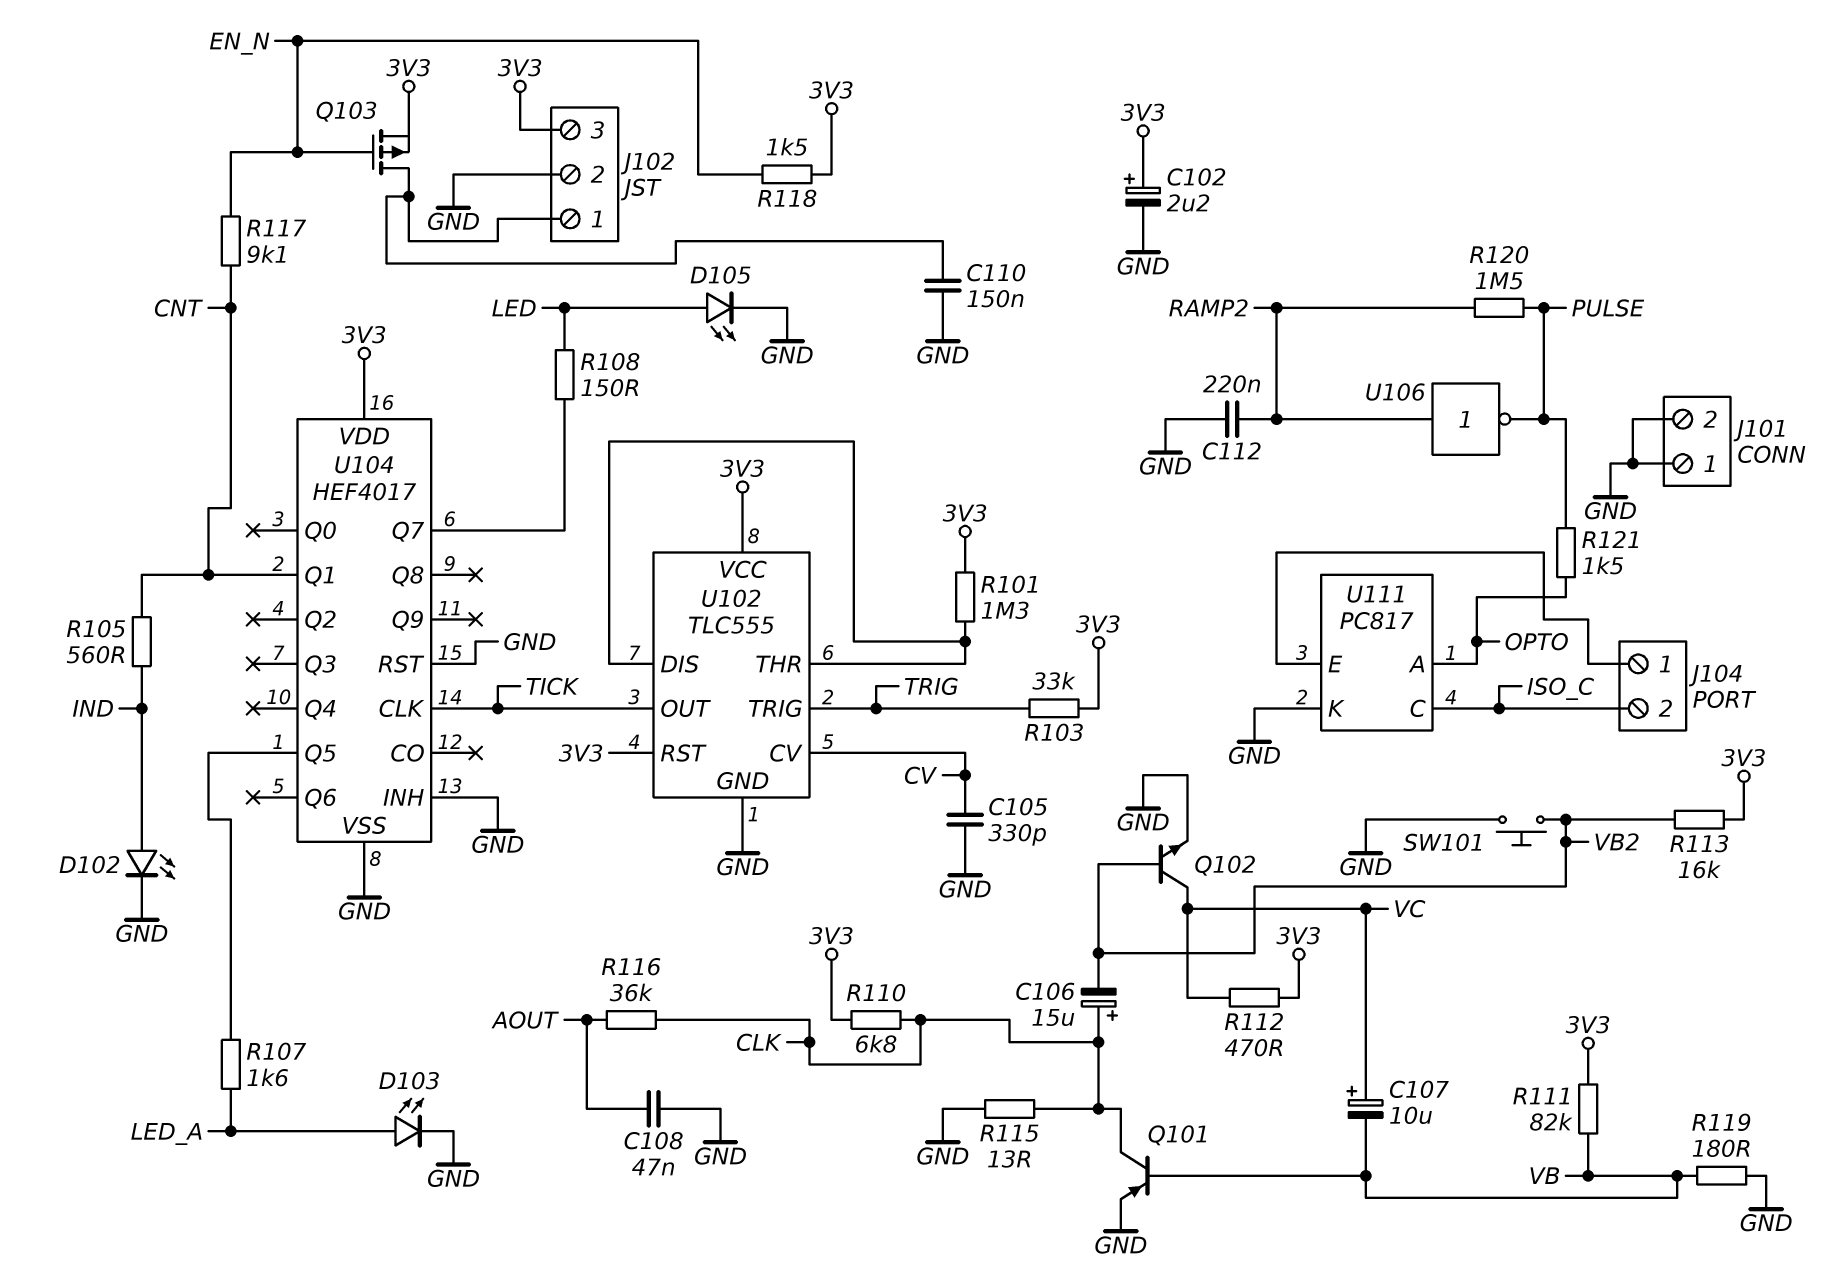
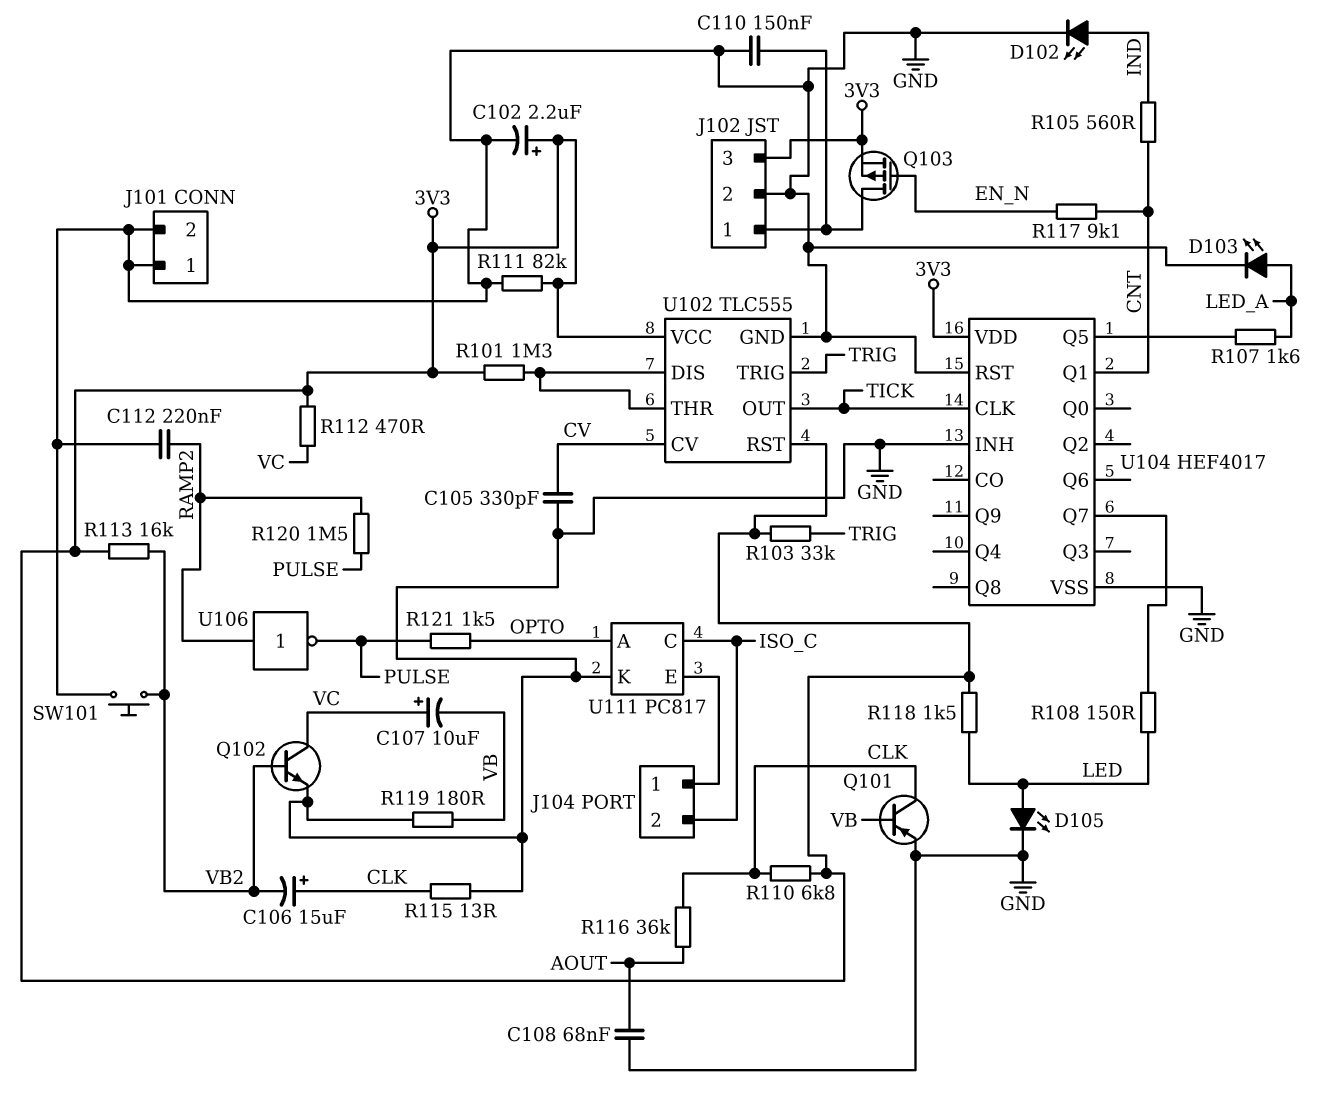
C108: 47nF (AOUT, GND) -> 68nF (AOUT, GND)
R111: 82k (3V3, VB) -> 82k (3V3, GND)
R118: 1.5k (3V3, EN_N) -> 1.5k (3V3, LED)

